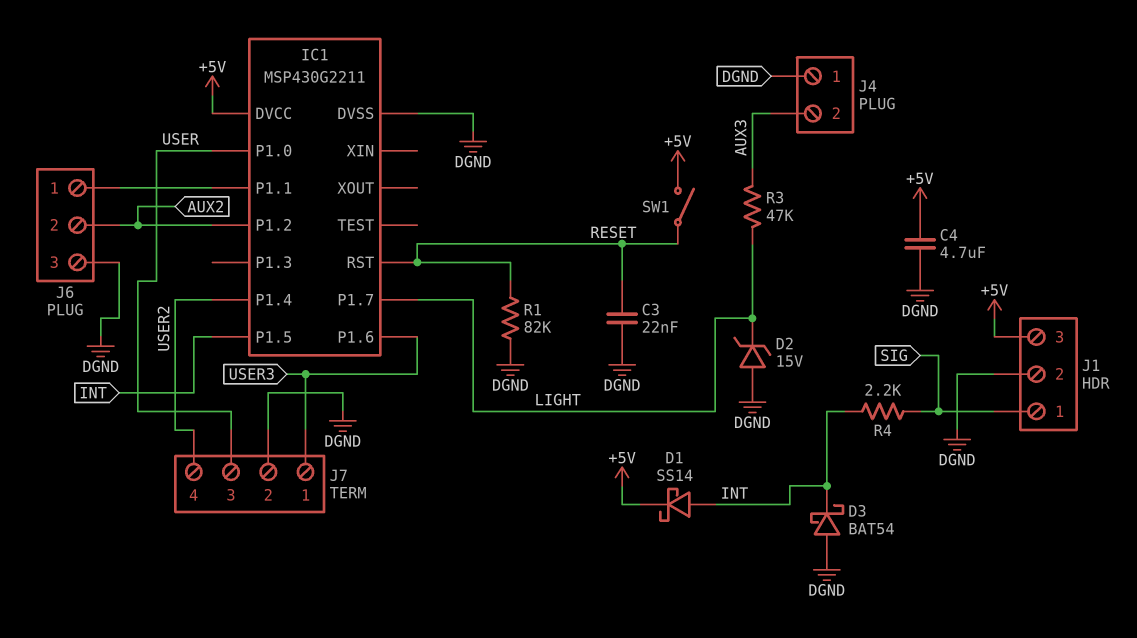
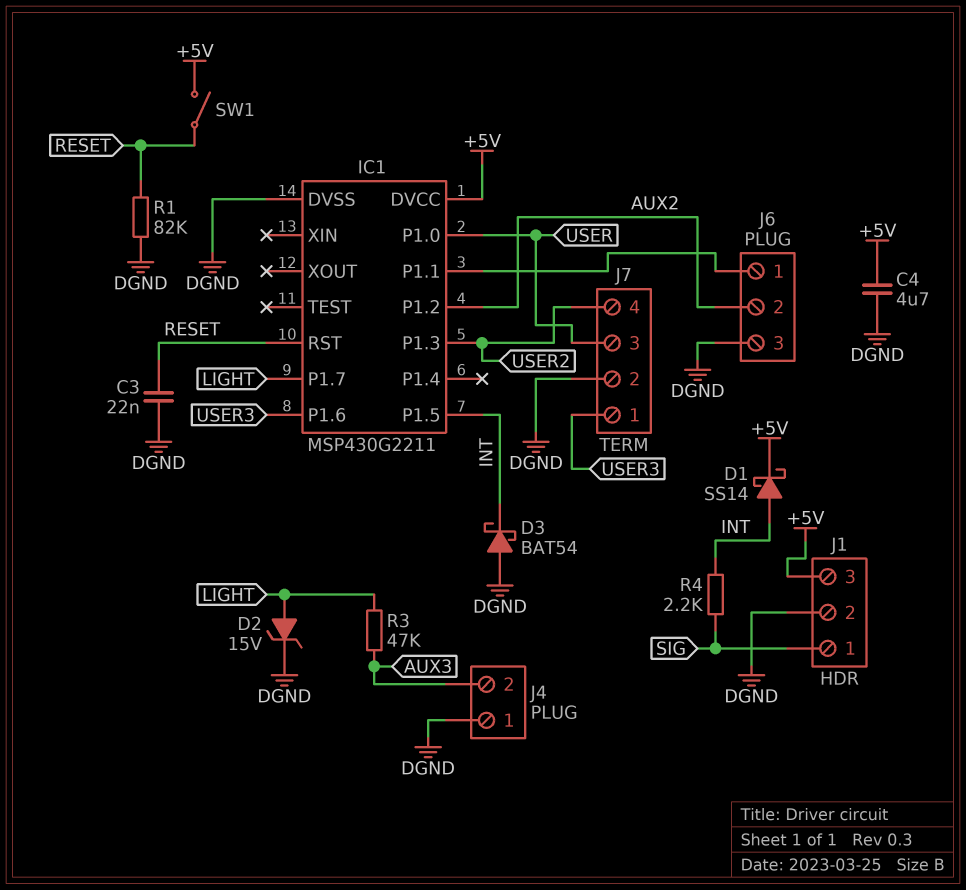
D2: zener 15V (A DGND, K LIGHT) -> zener 15V (A LIGHT, K DGND)
IC1 pin P1.3: none -> USER2
IC1 pin P1.4: USER2 -> none

